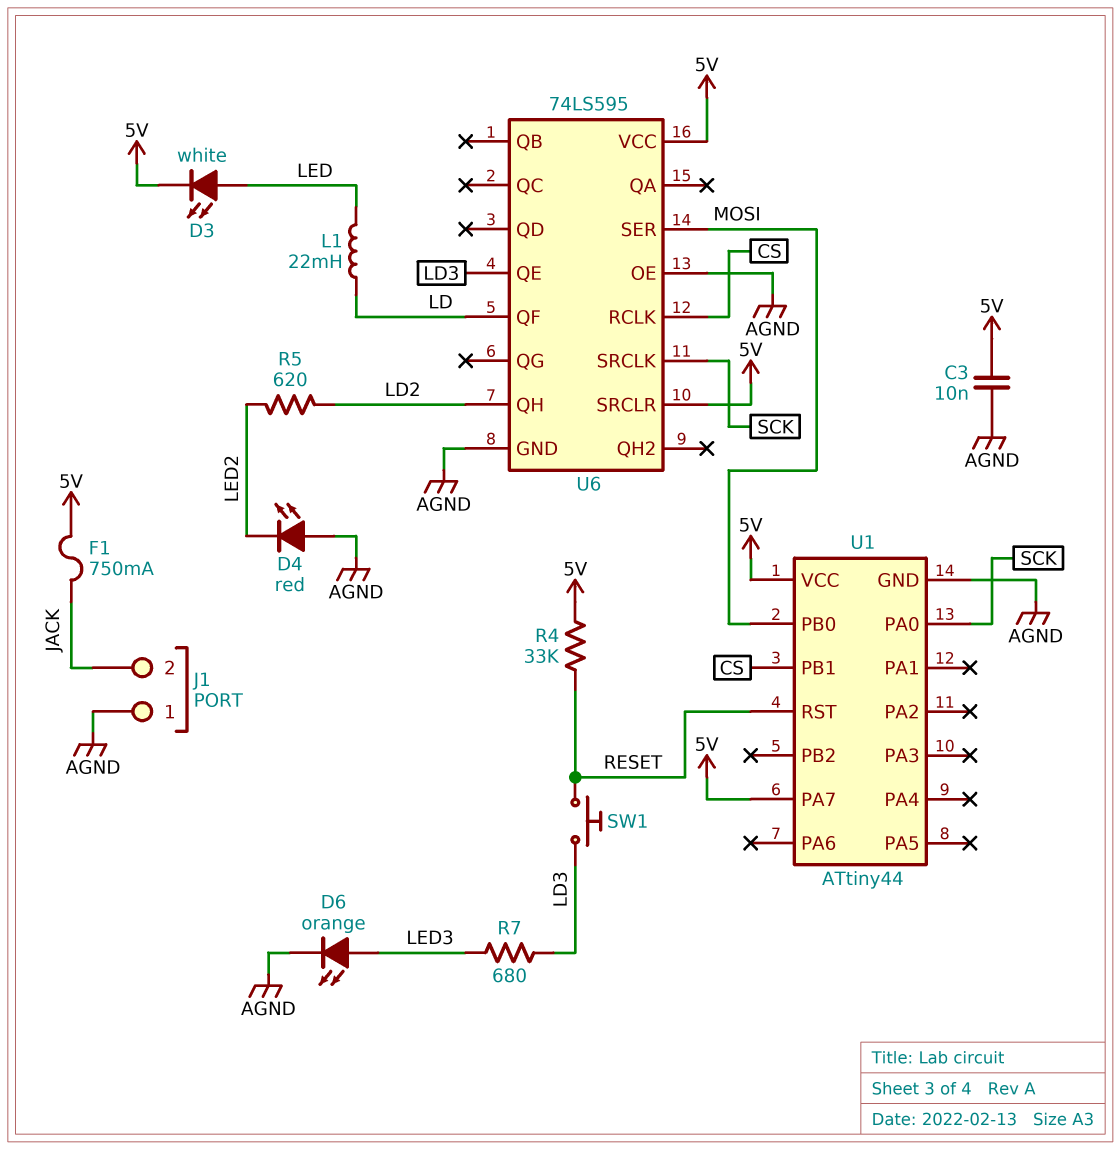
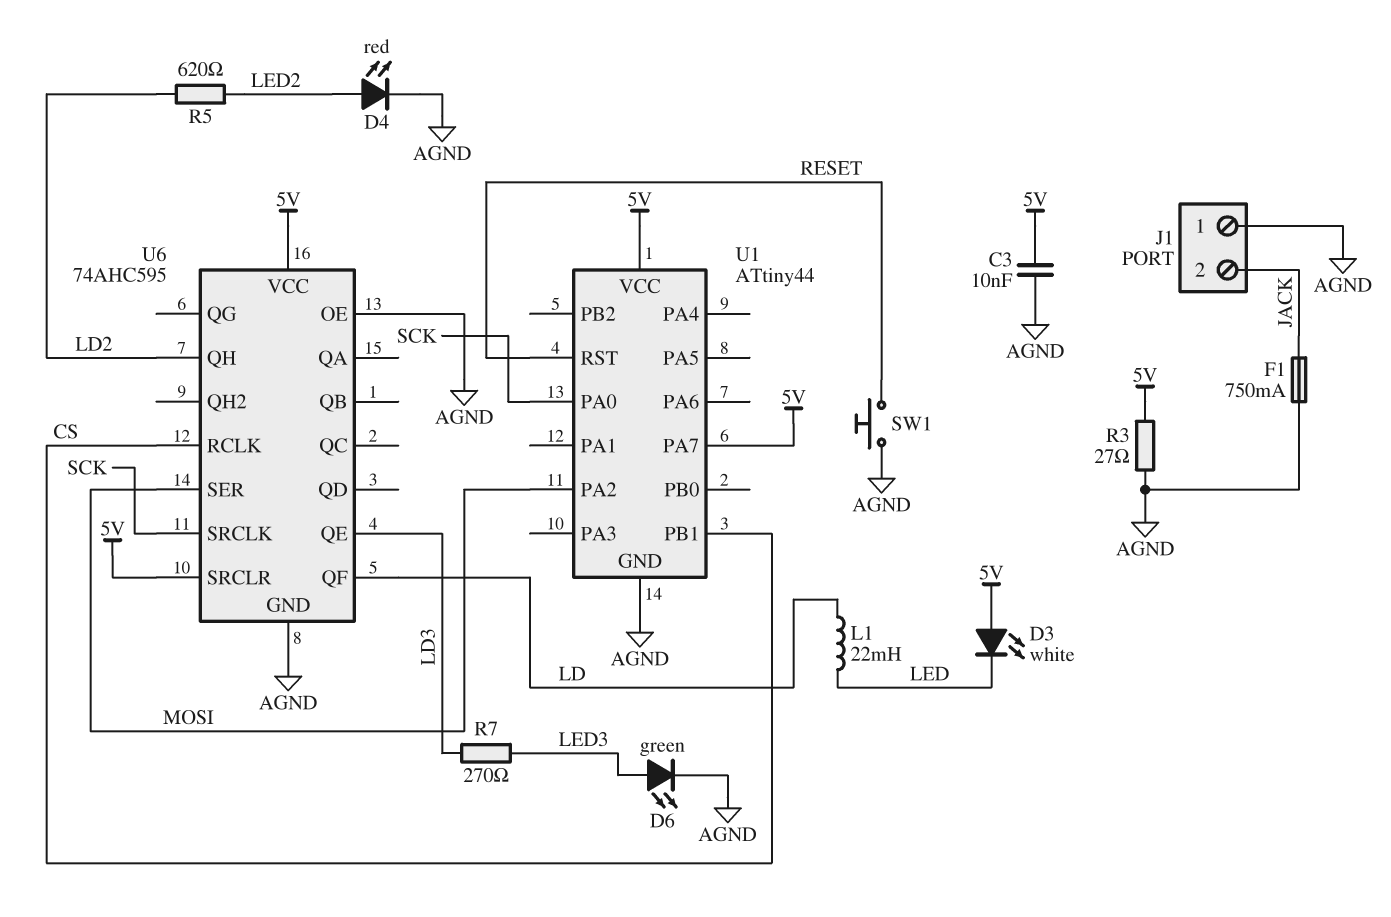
D3: LED white (A LED, K 5V) -> LED white (A 5V, K LED)
D4: LED red (A AGND, K LED2) -> LED red (A LED2, K AGND)
D6: LED orange (A LED3, K AGND) -> LED green (A LED3, K AGND)
F1: 750mA (5V, JACK) -> 750mA (AGND, JACK)
R3: none -> 27 (5V, AGND)
R4: 33k (5V, RESET) -> none
R7: 680 (LD3, LED3) -> 270 (LD3, LED3)
SW1: button (LD3, RESET) -> button (AGND, RESET)
U1 pin PA2: none -> MOSI
U1 pin PB0: MOSI -> none
U6: 74LS595 -> 74AHC595

